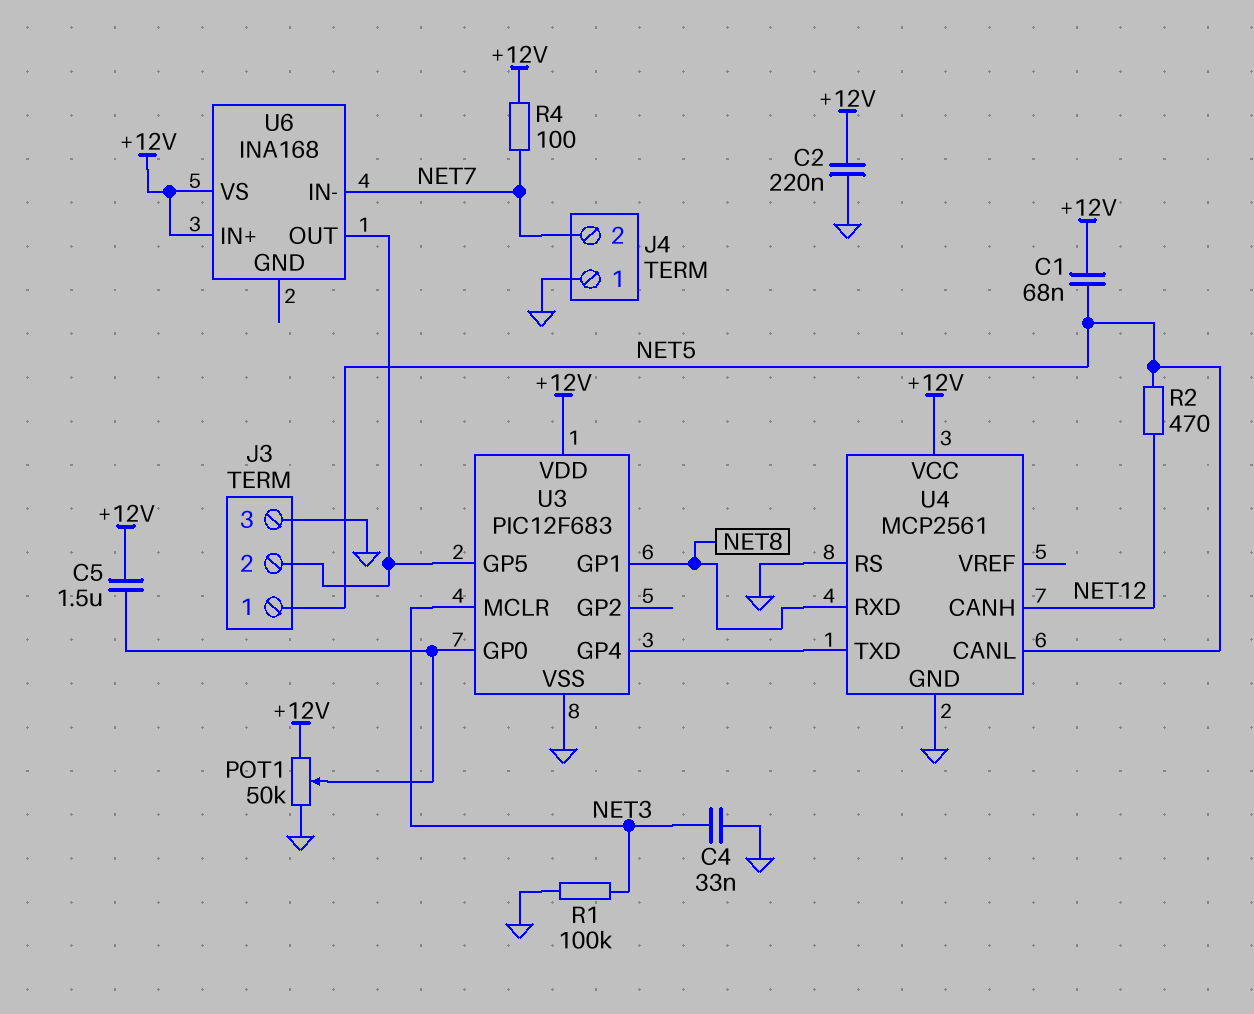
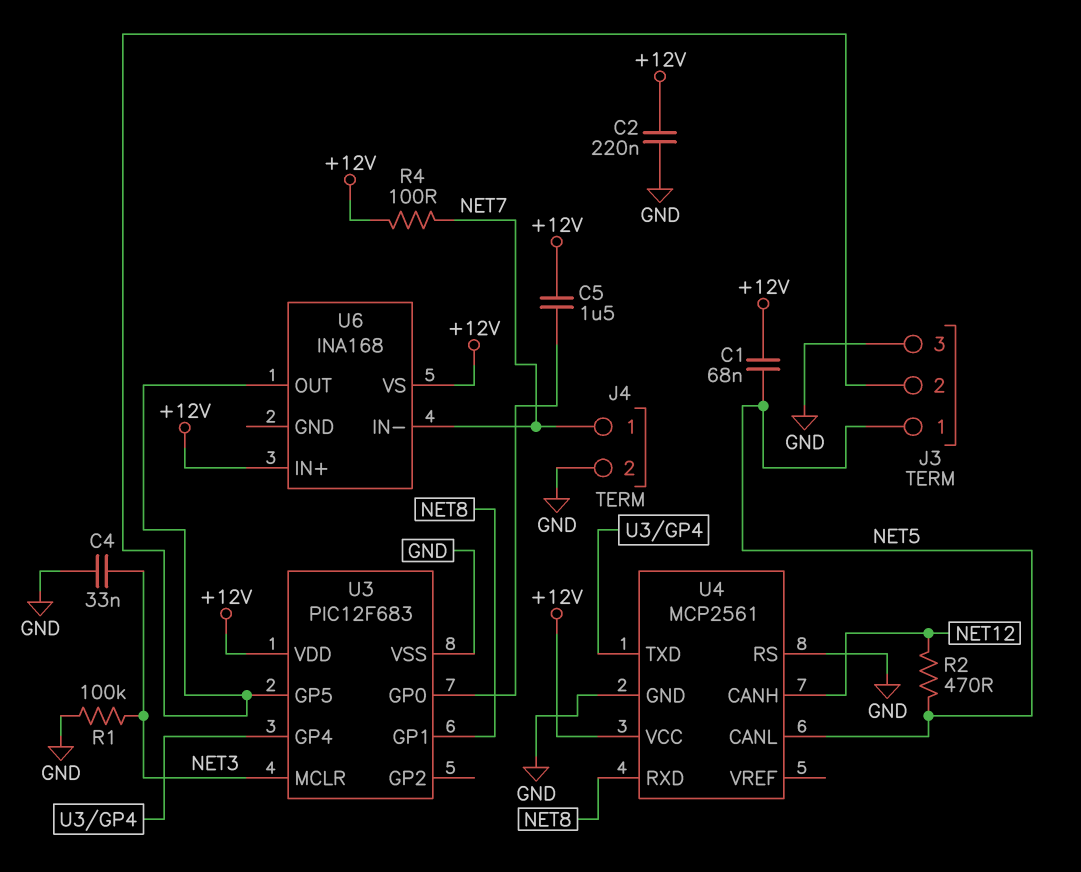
J4 pin 1: GND -> NET7
J4 pin 2: NET7 -> GND
POT1: 50k (+12V, GND, wiper U3/GP0) -> none

